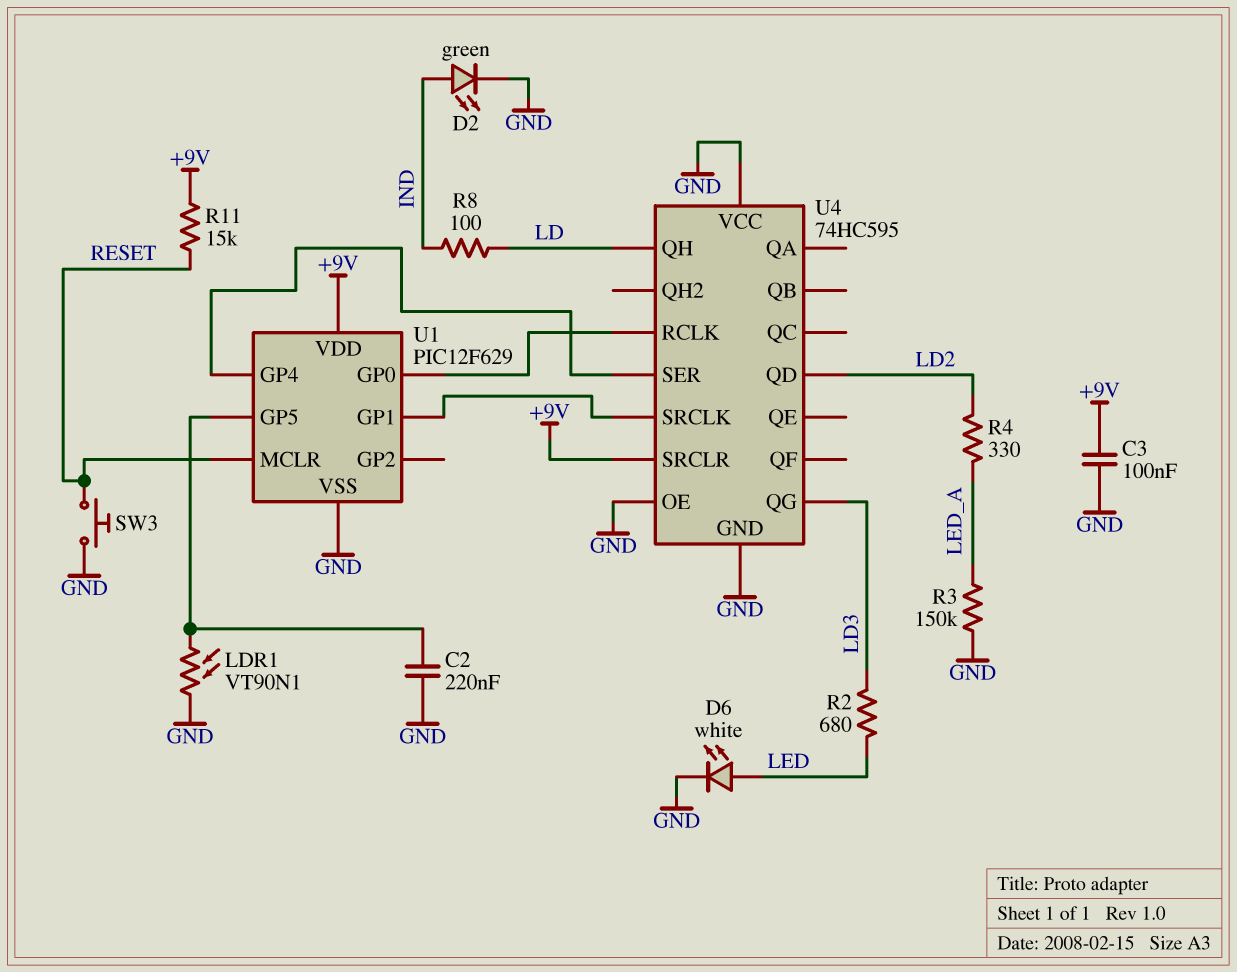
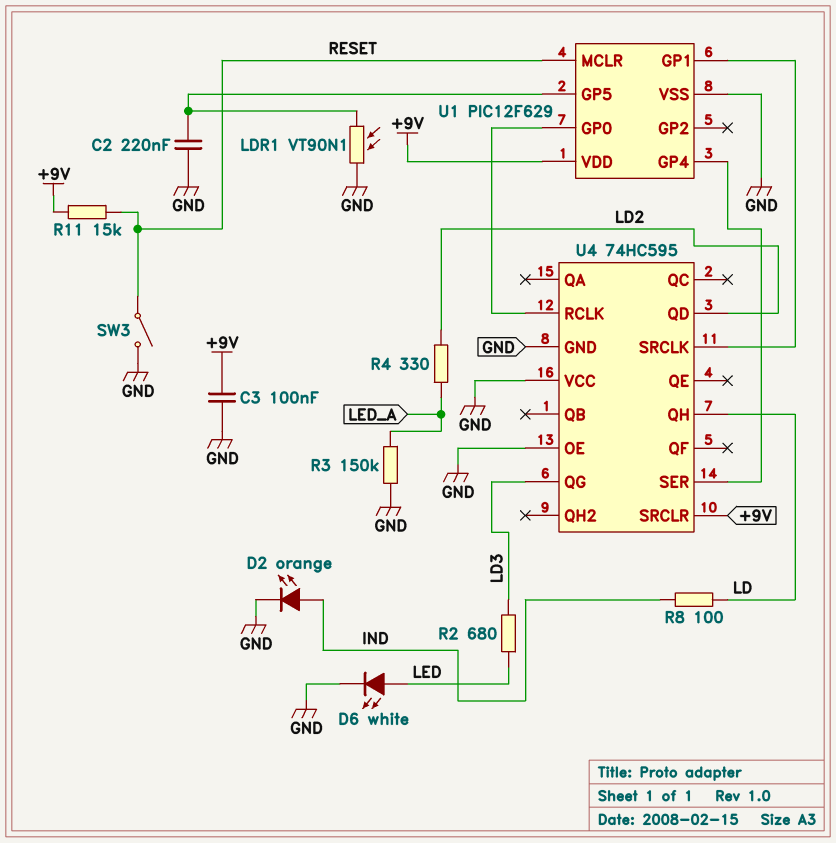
D2: LED green (A IND, K GND) -> LED orange (A IND, K GND)
SW3: button (GND, RESET) -> switch (GND, RESET)

